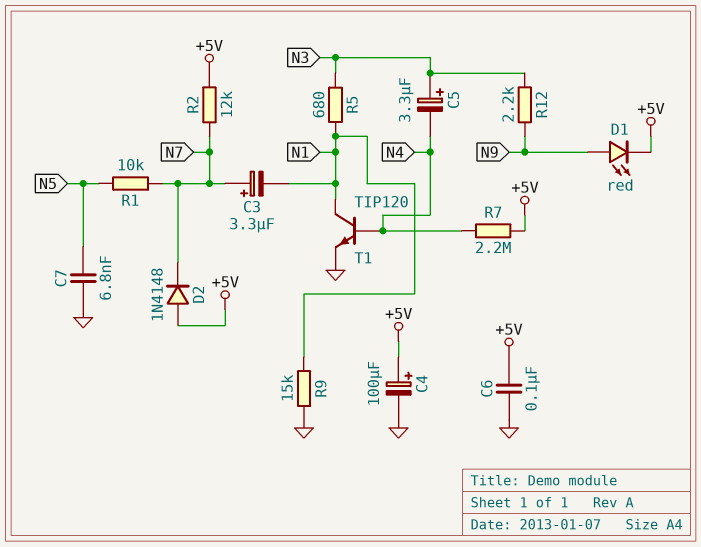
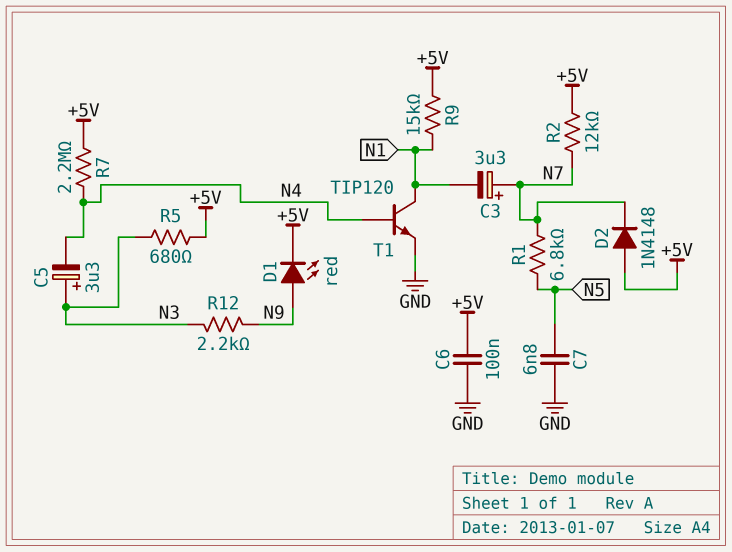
C4: 100uF (plus +5V, minus GND) -> none
R1: 10k (N5, N7) -> 6.8k (N5, N7)
R5: 680 (N1, N3) -> 680 (+5V, N3)
R9: 15k (GND, N1) -> 15k (+5V, N1)

